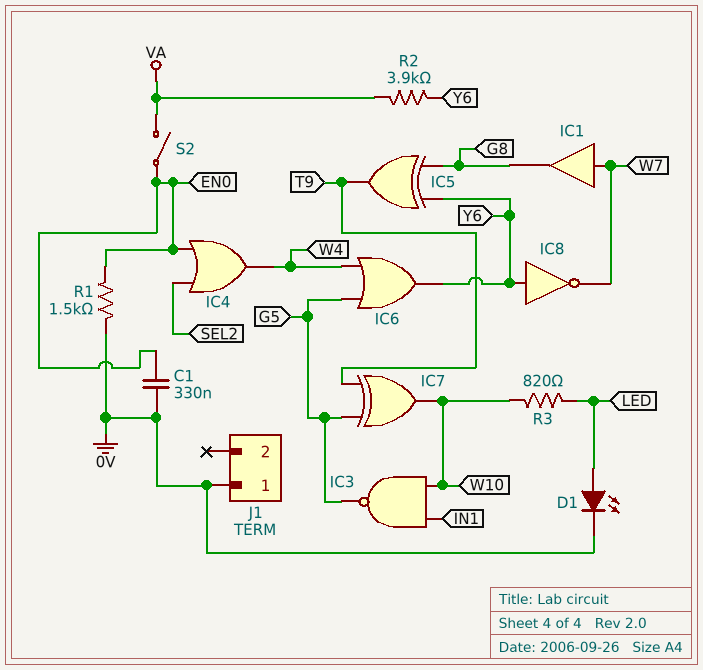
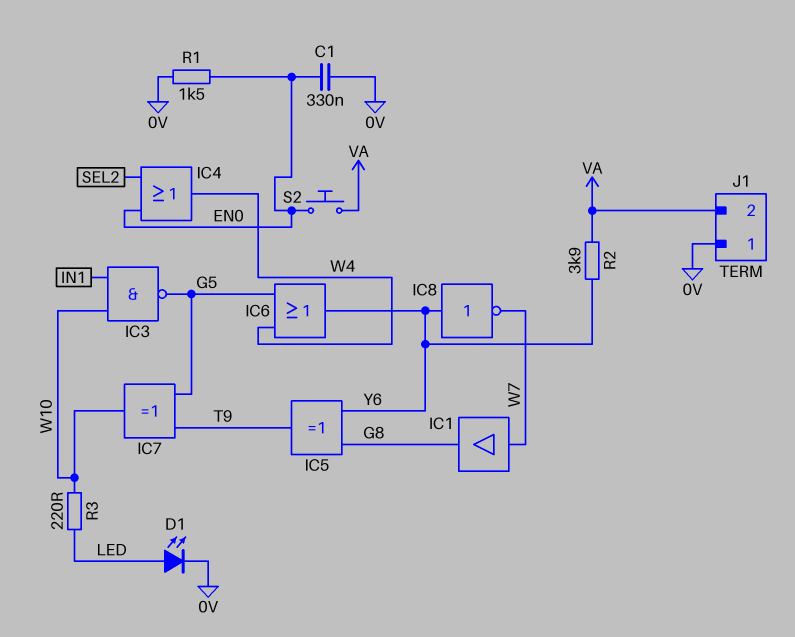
J1 pin 2: none -> VA
R3: 820 (LED, W10) -> 220 (LED, W10)
S2: switch (EN0, VA) -> button (EN0, VA)

